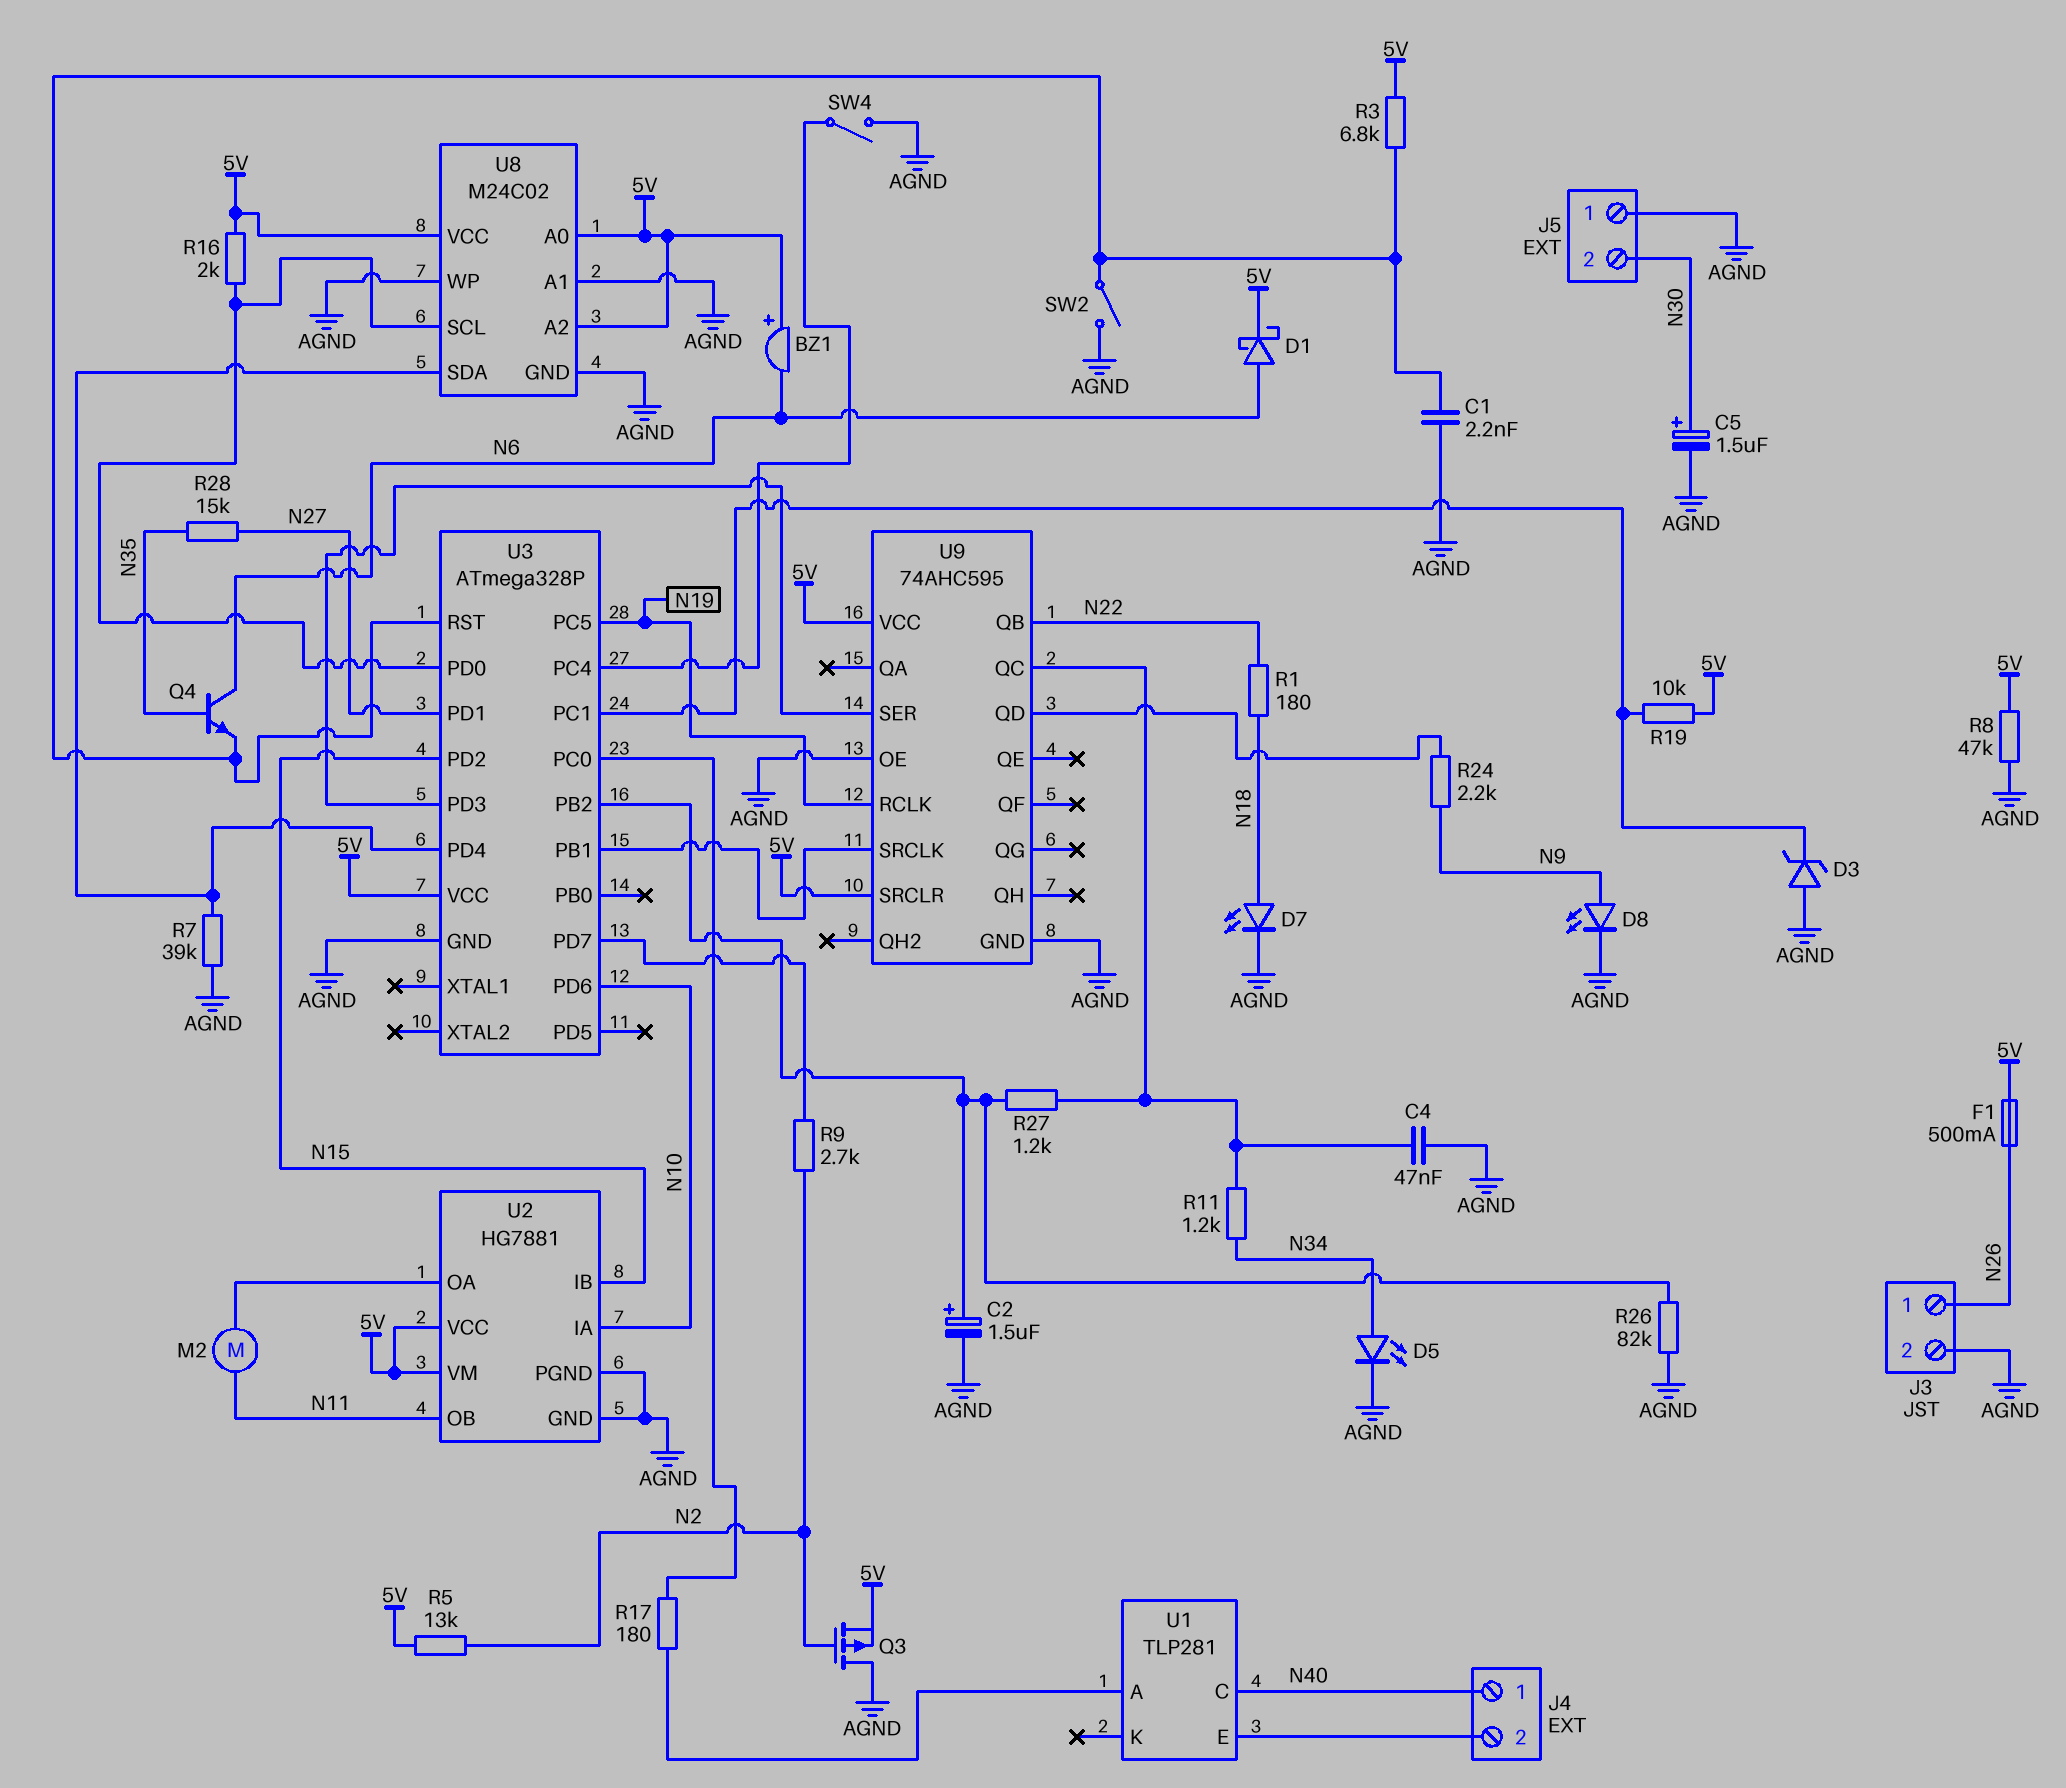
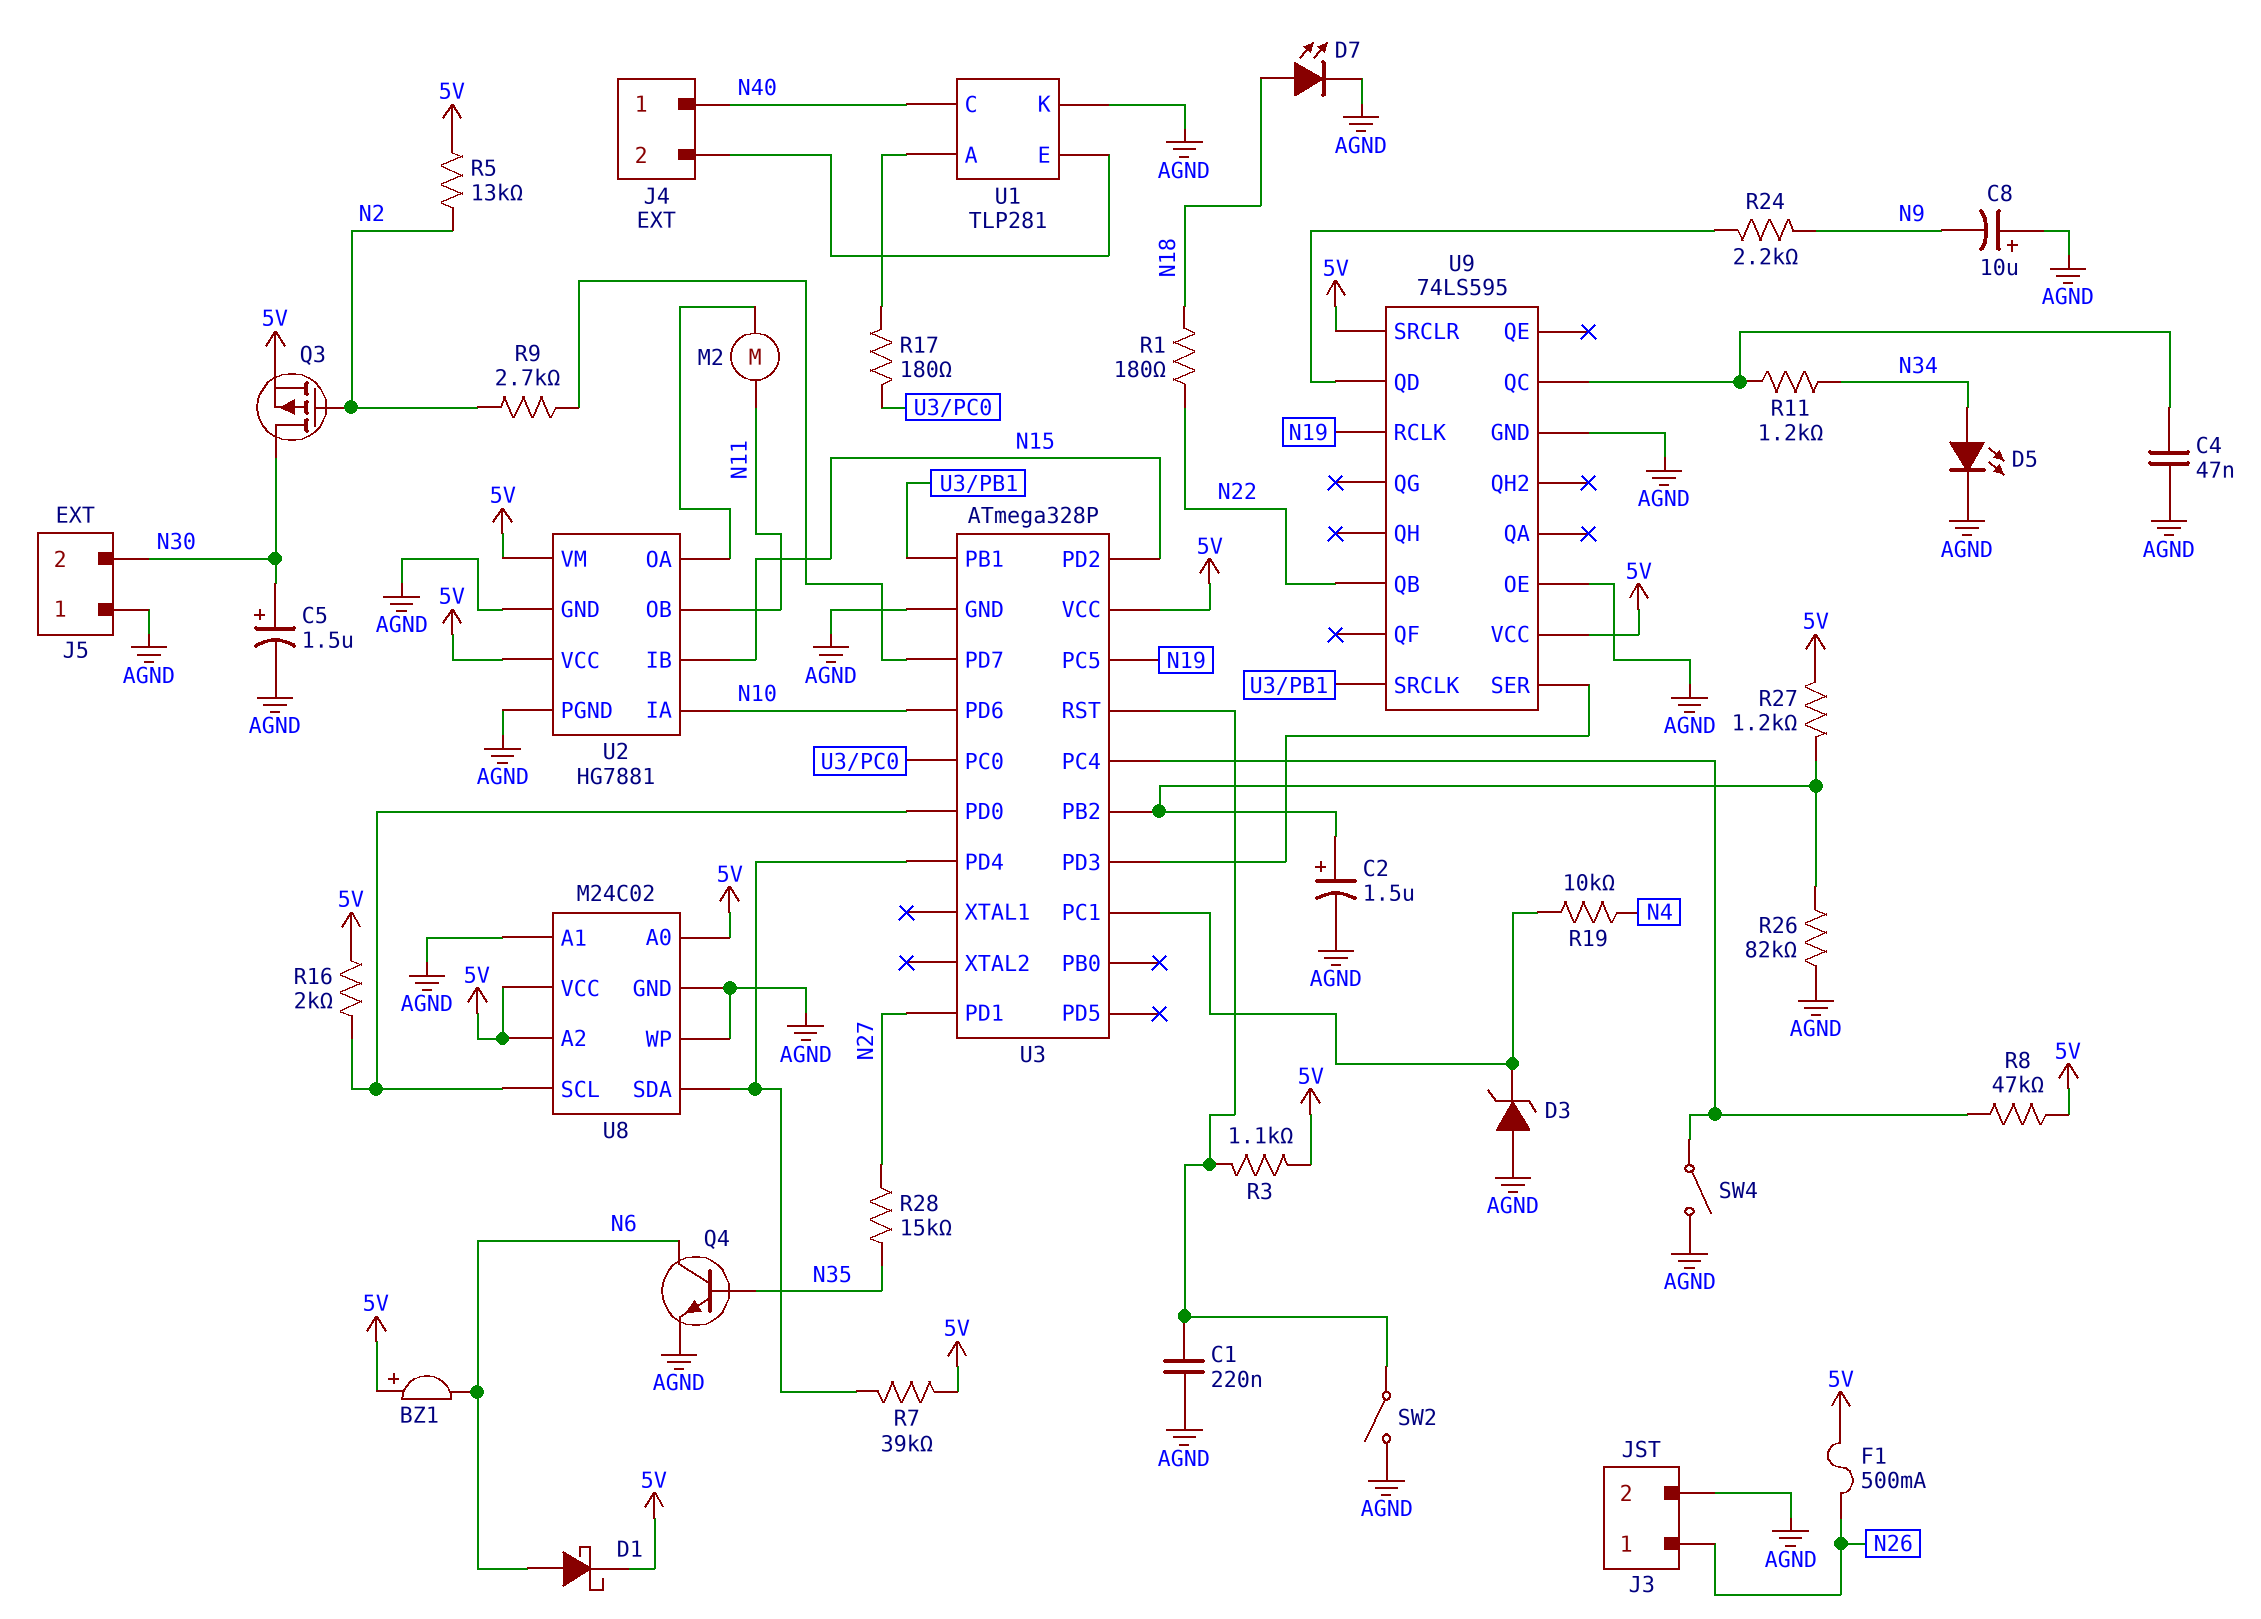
C1: 2.2nF (AGND, U3/RST) -> 220nF (AGND, U3/RST)
C8: none -> 10uF (plus AGND, minus N9)
D8: LED (A N9, K AGND) -> none
Q3: PMOS (G N2, D AGND, S 5V) -> PMOS (G N2, D N30, S 5V)
Q4: NPN (B N35, C N6, E U3/RST) -> NPN (B N35, C N6, E AGND)
R3: 6.8k (5V, U3/RST) -> 1.1k (5V, U3/RST)
R7: 39k (AGND, U3/PD4) -> 39k (5V, U3/PD4)
R8: 47k (5V, AGND) -> 47k (5V, U3/PC4)
R19: 10k (5V, U3/PC1) -> 10k (N4, U3/PC1)
R27: 1.2k (U3/PB2, U9/QC) -> 1.2k (5V, U3/PB2)
U1 pin K: none -> AGND
U9: 74AHC595 -> 74LS595

